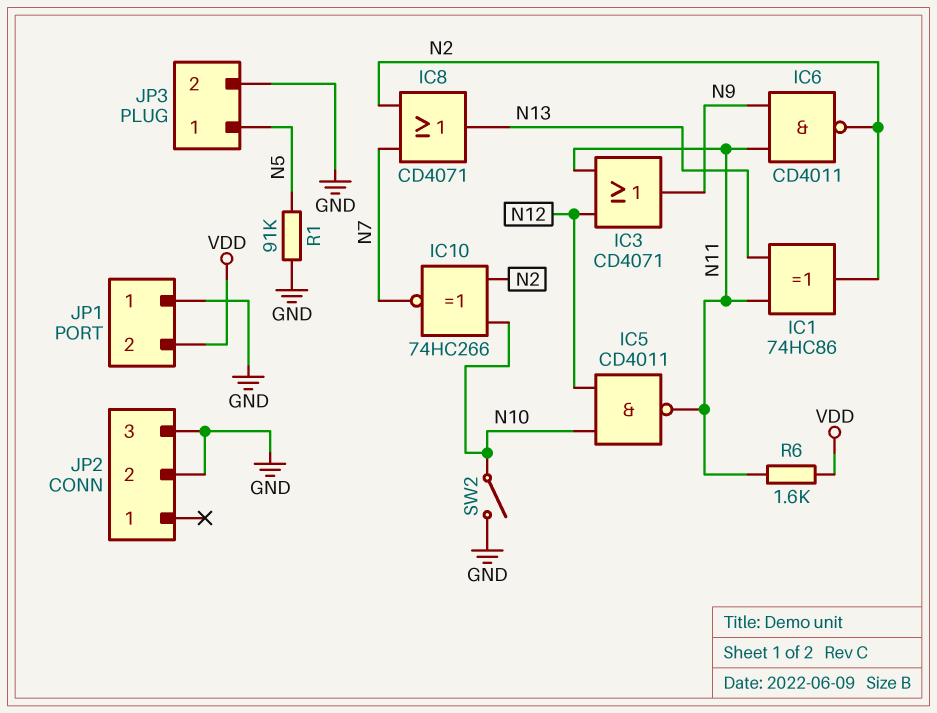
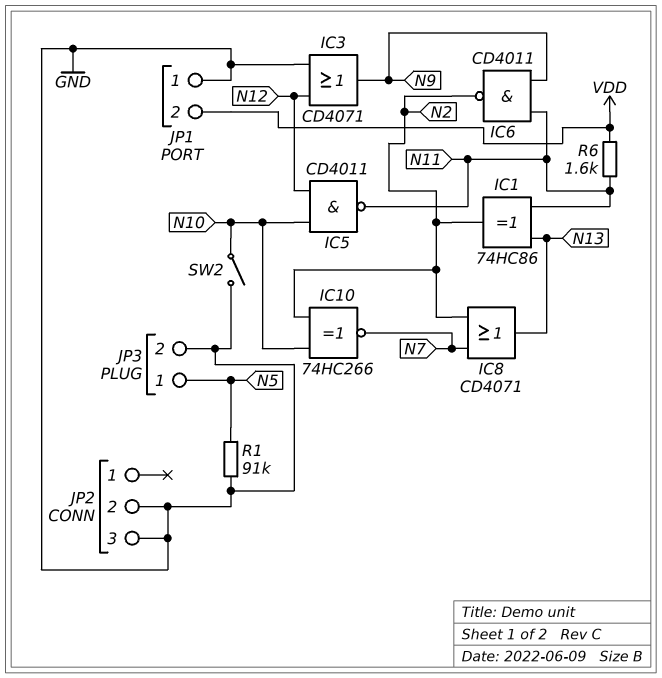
IC3: OR CD4071 (in N11, in N12, out N9) -> OR CD4071 (in GND, in N12, out N9)

